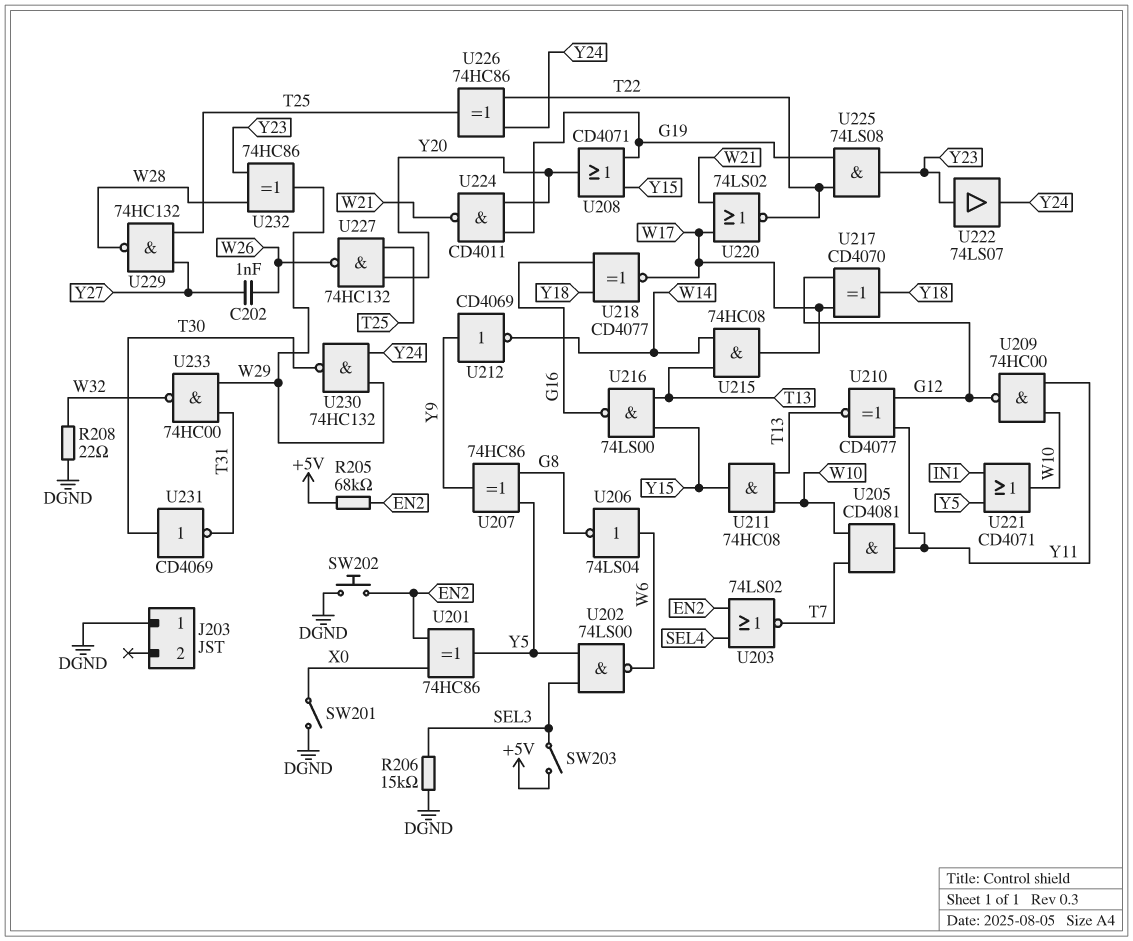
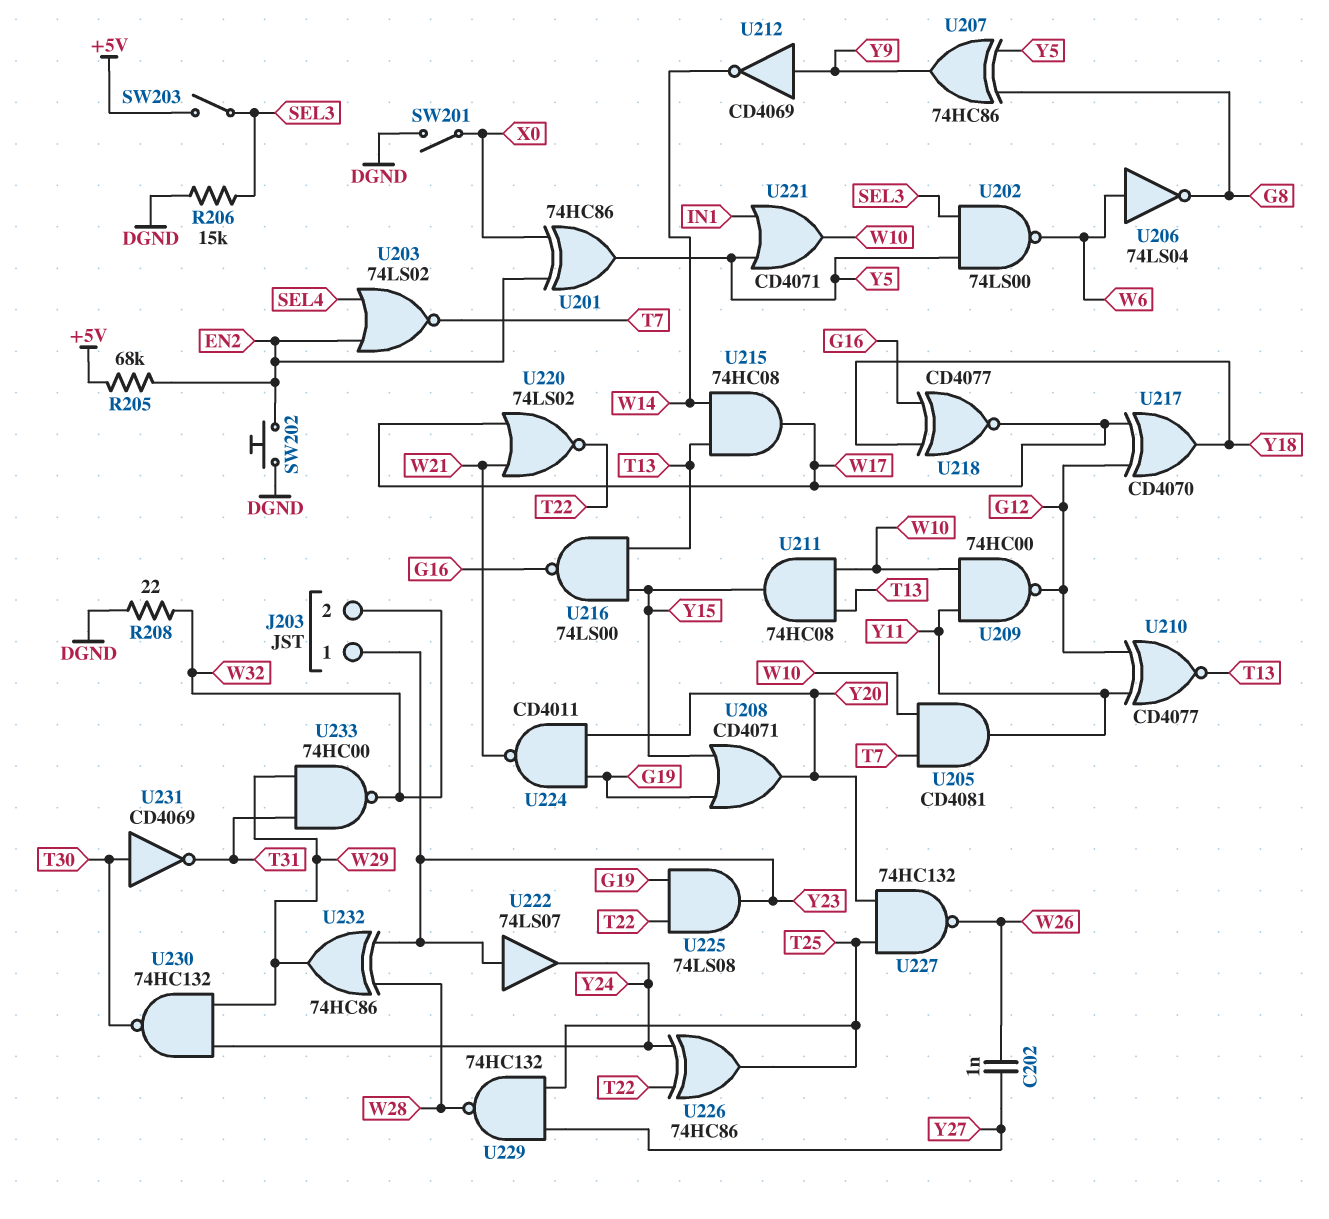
J203 pin 1: DGND -> Y23
J203 pin 2: none -> W32

